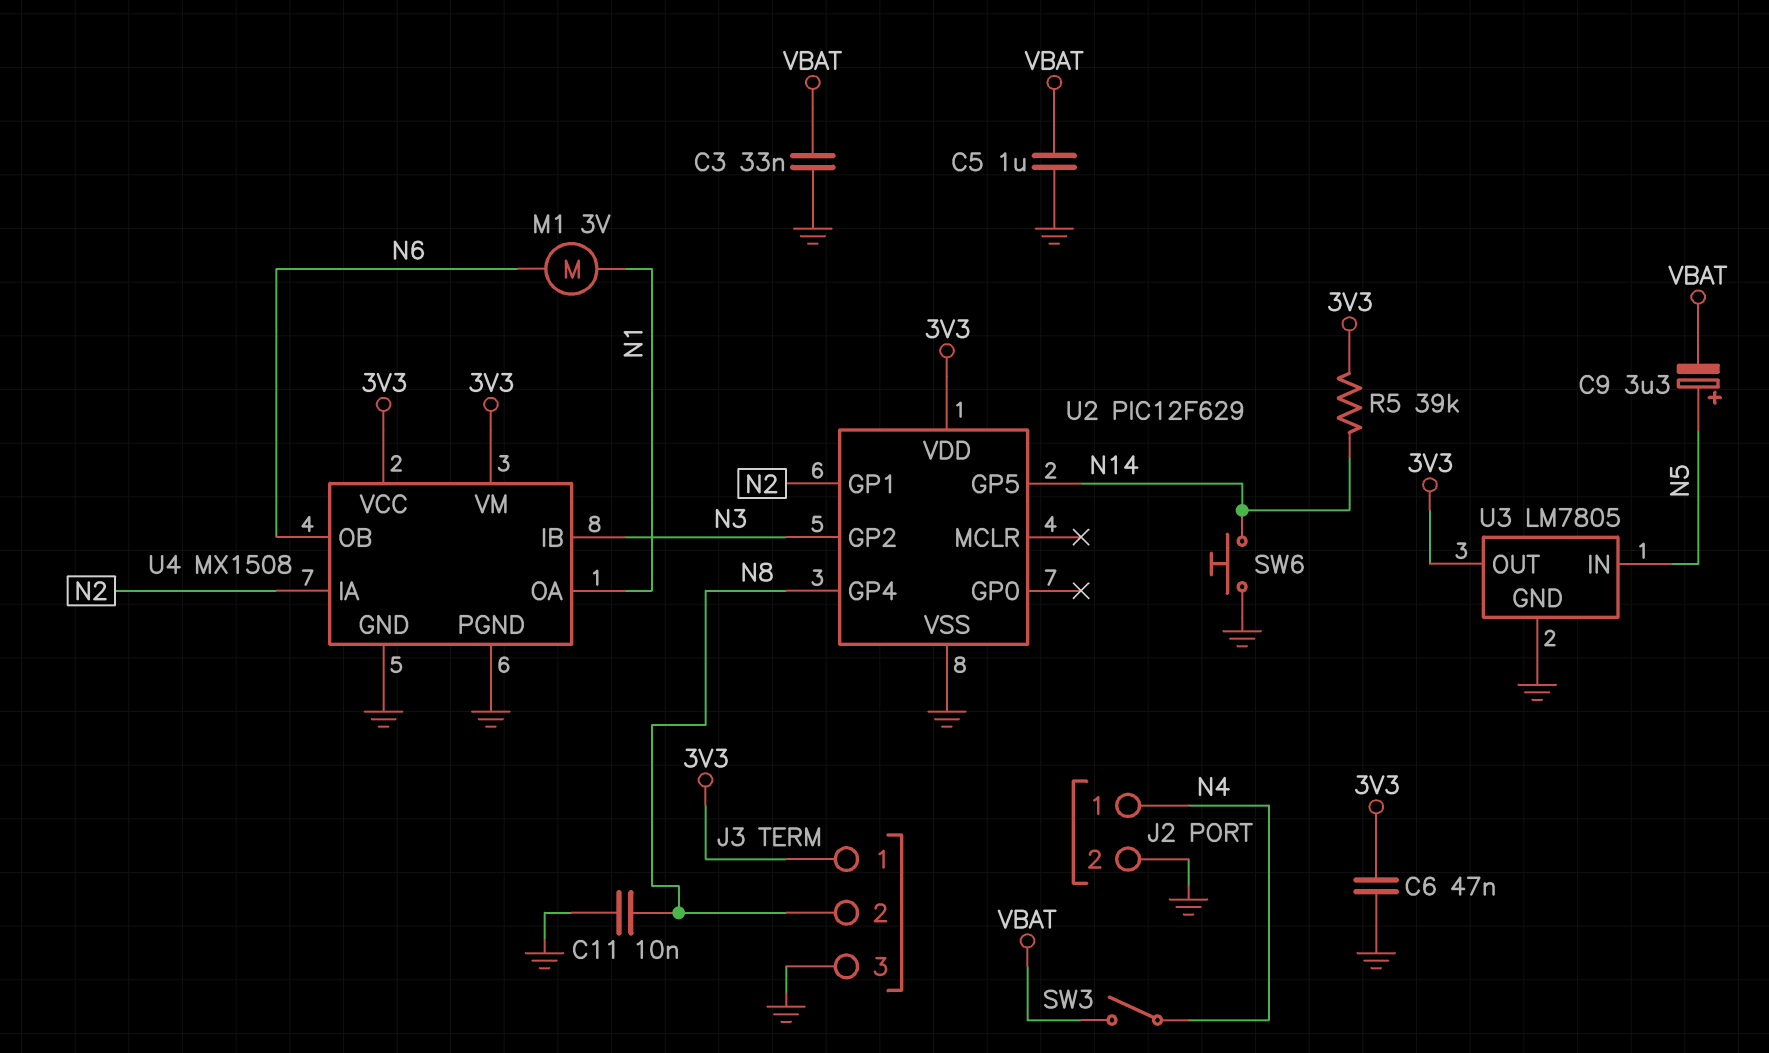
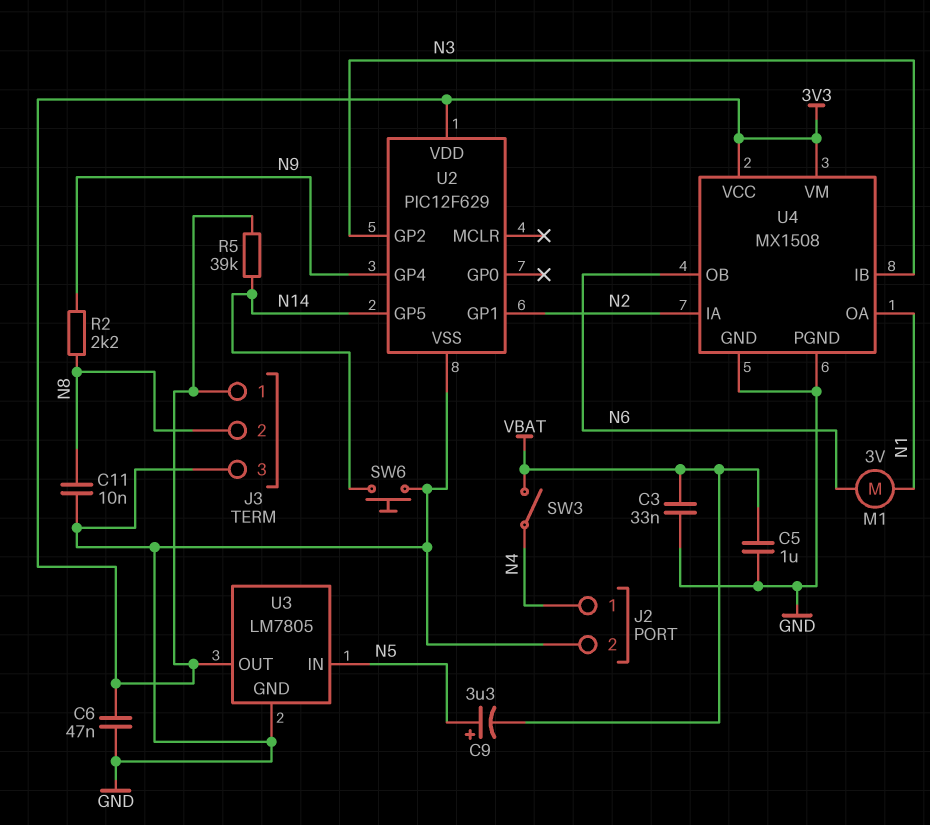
R2: none -> 2.2k (N8, N9)
U2 pin GP4: N8 -> N9

